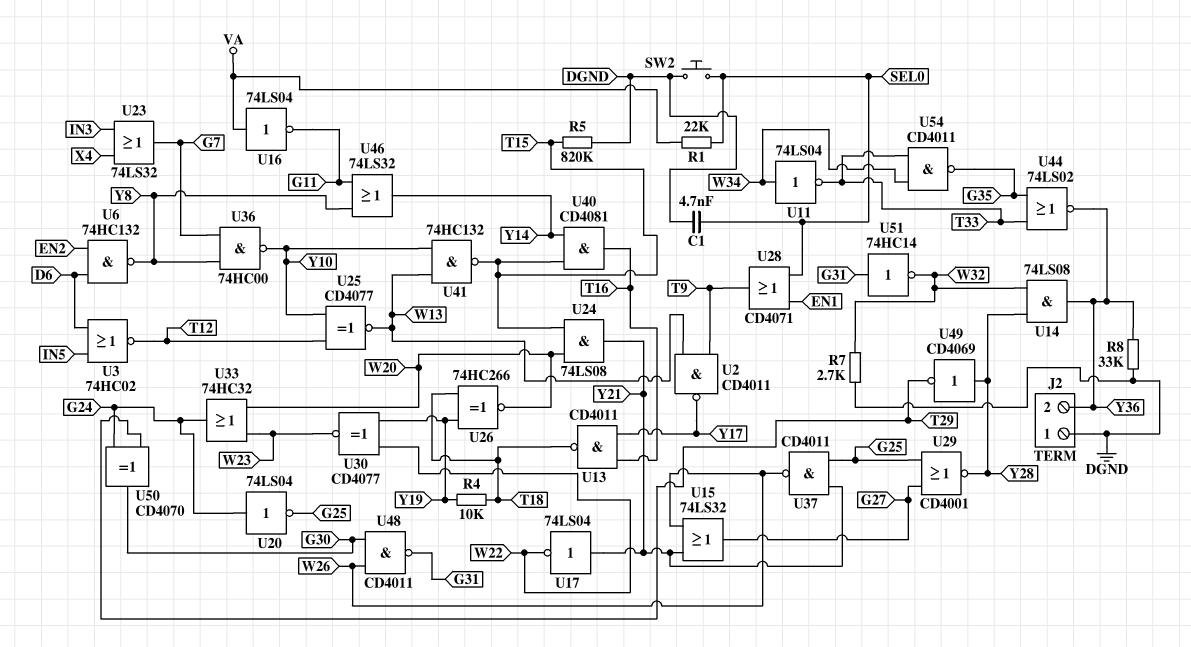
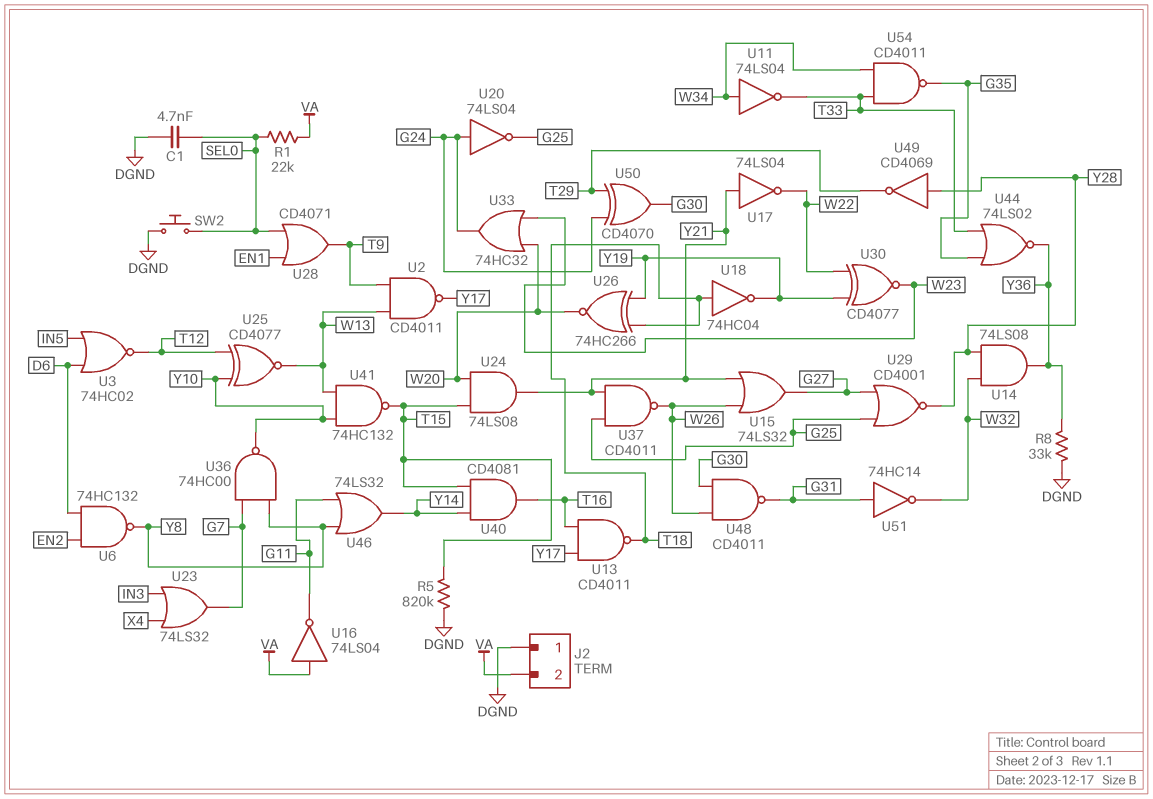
J2 pin 2: Y36 -> VA
R4: 10k (T18, Y19) -> none
R7: 2.7k (DGND, W32) -> none
U18: none -> NOT 74HC04 (in T18, out Y19)

